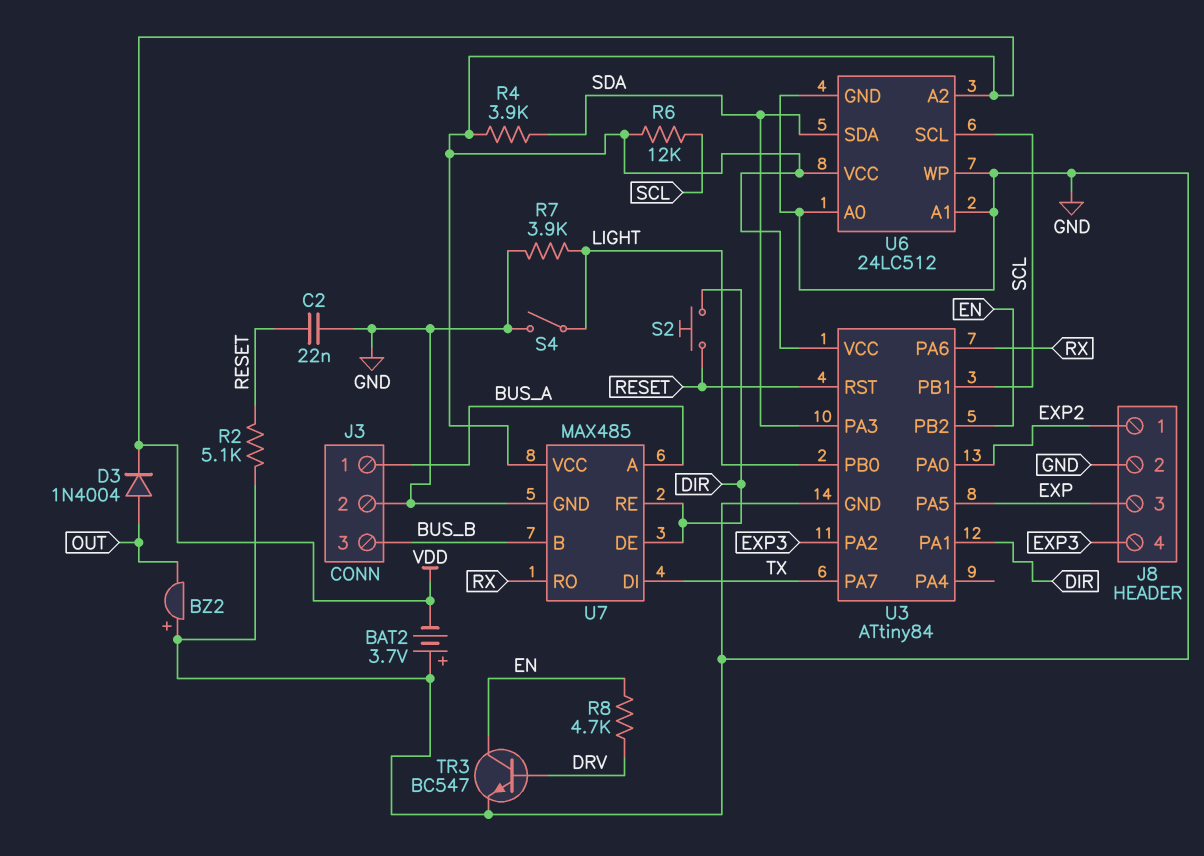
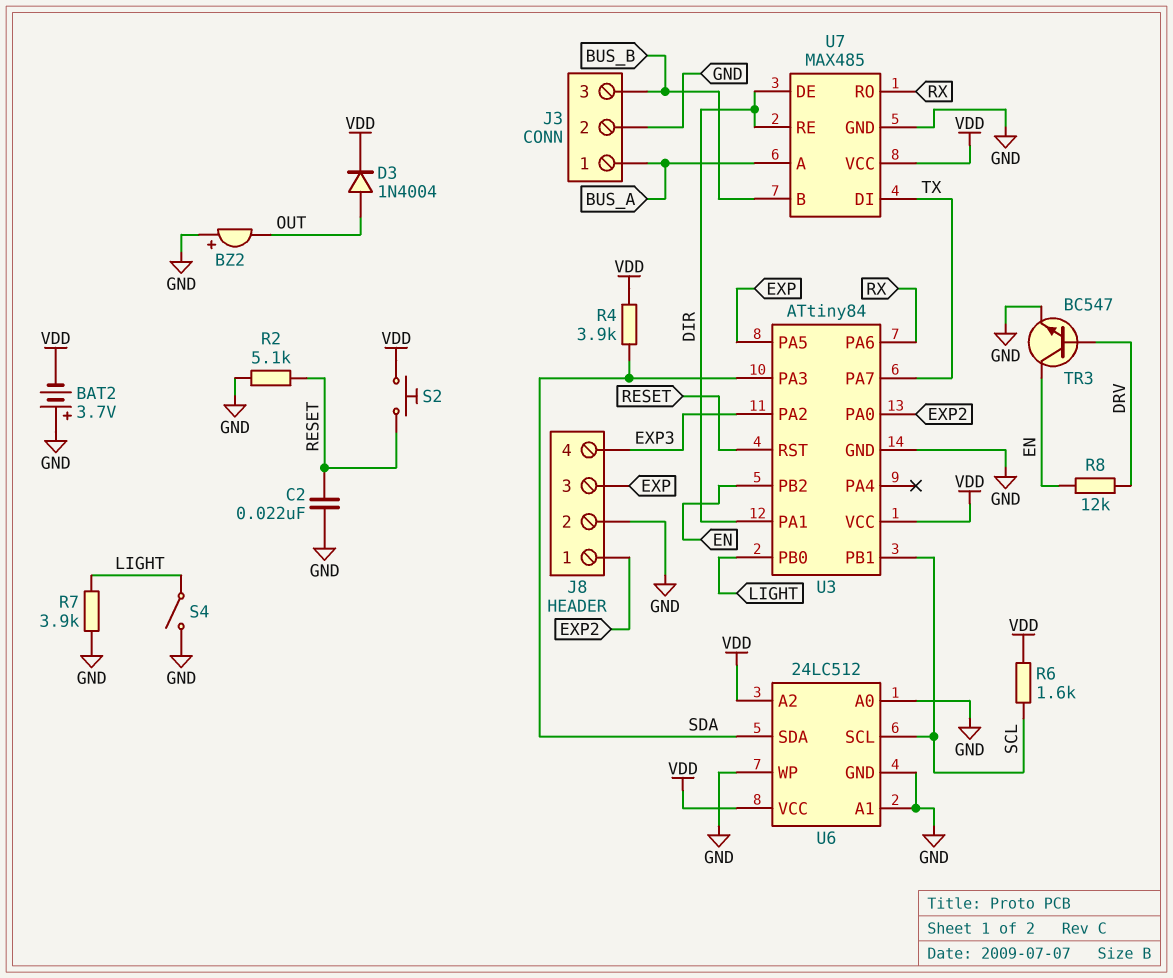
R6: 12k (SCL, VDD) -> 1.6k (SCL, VDD)
R8: 4.7k (DRV, EN) -> 12k (DRV, EN)
S2: button (DIR, RESET) -> button (RESET, VDD)

